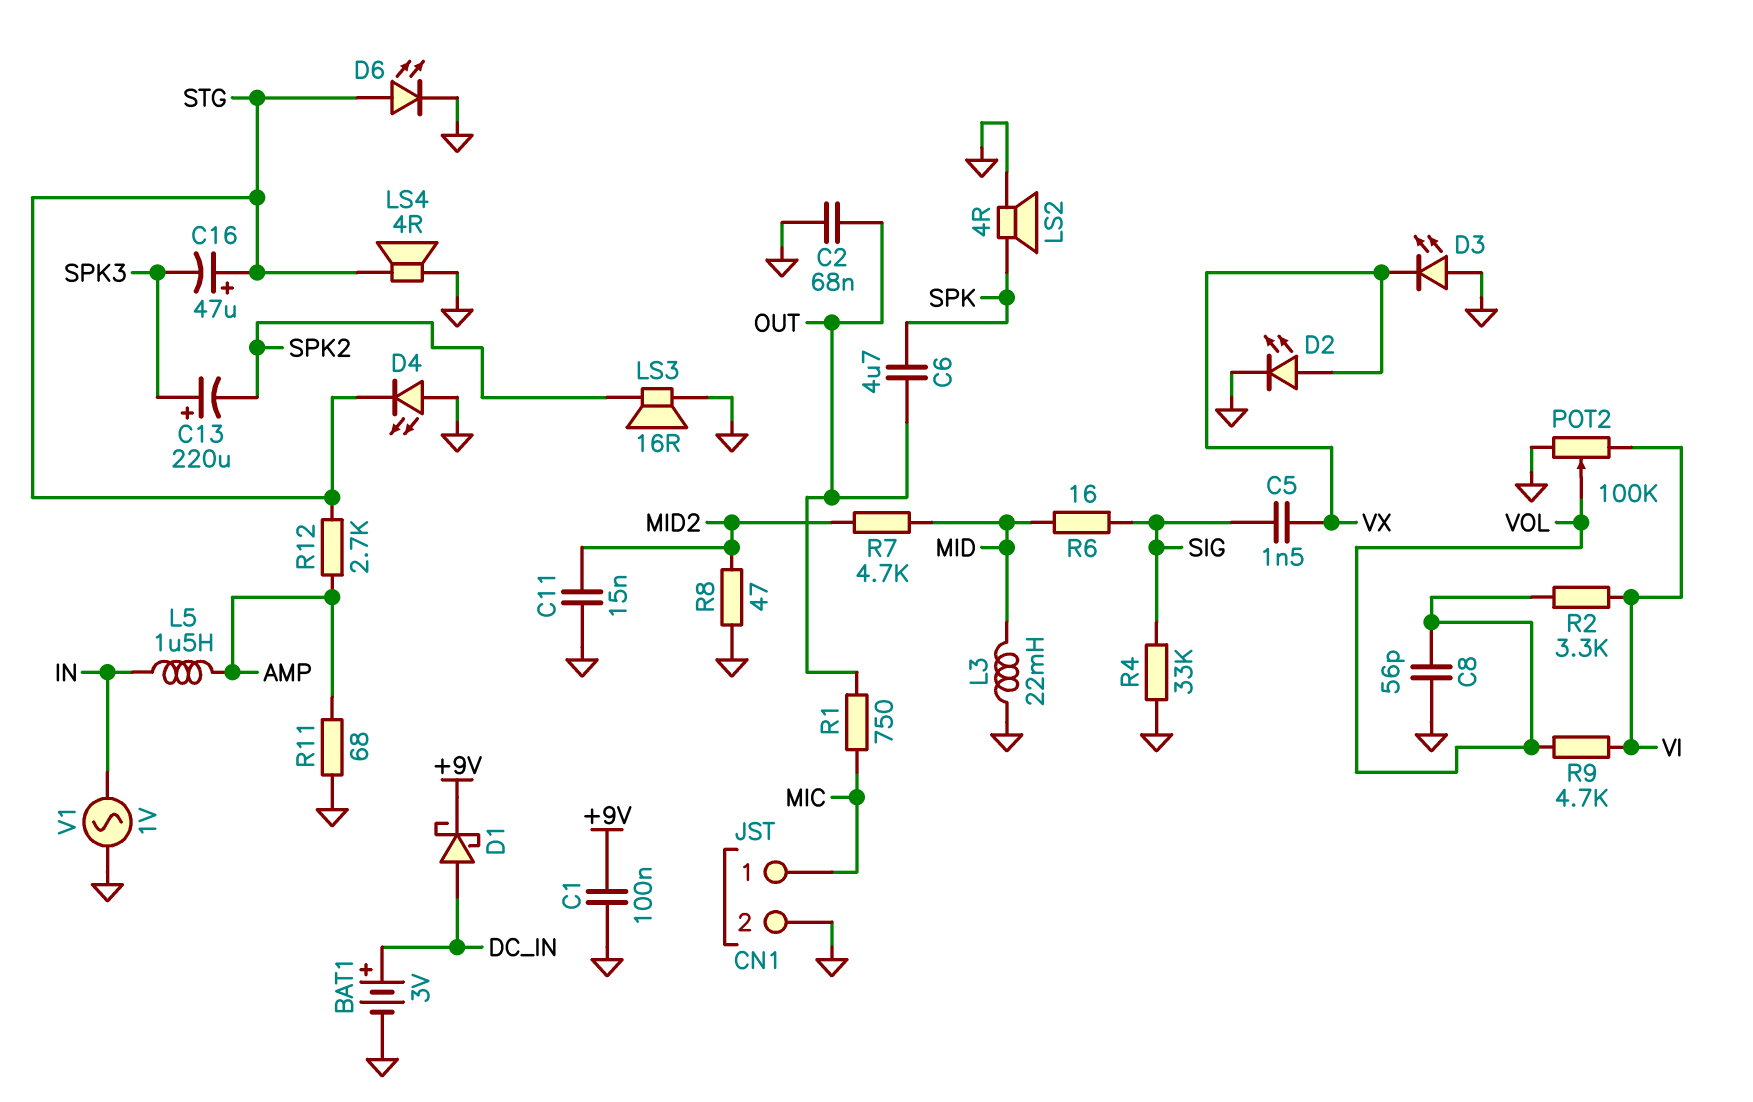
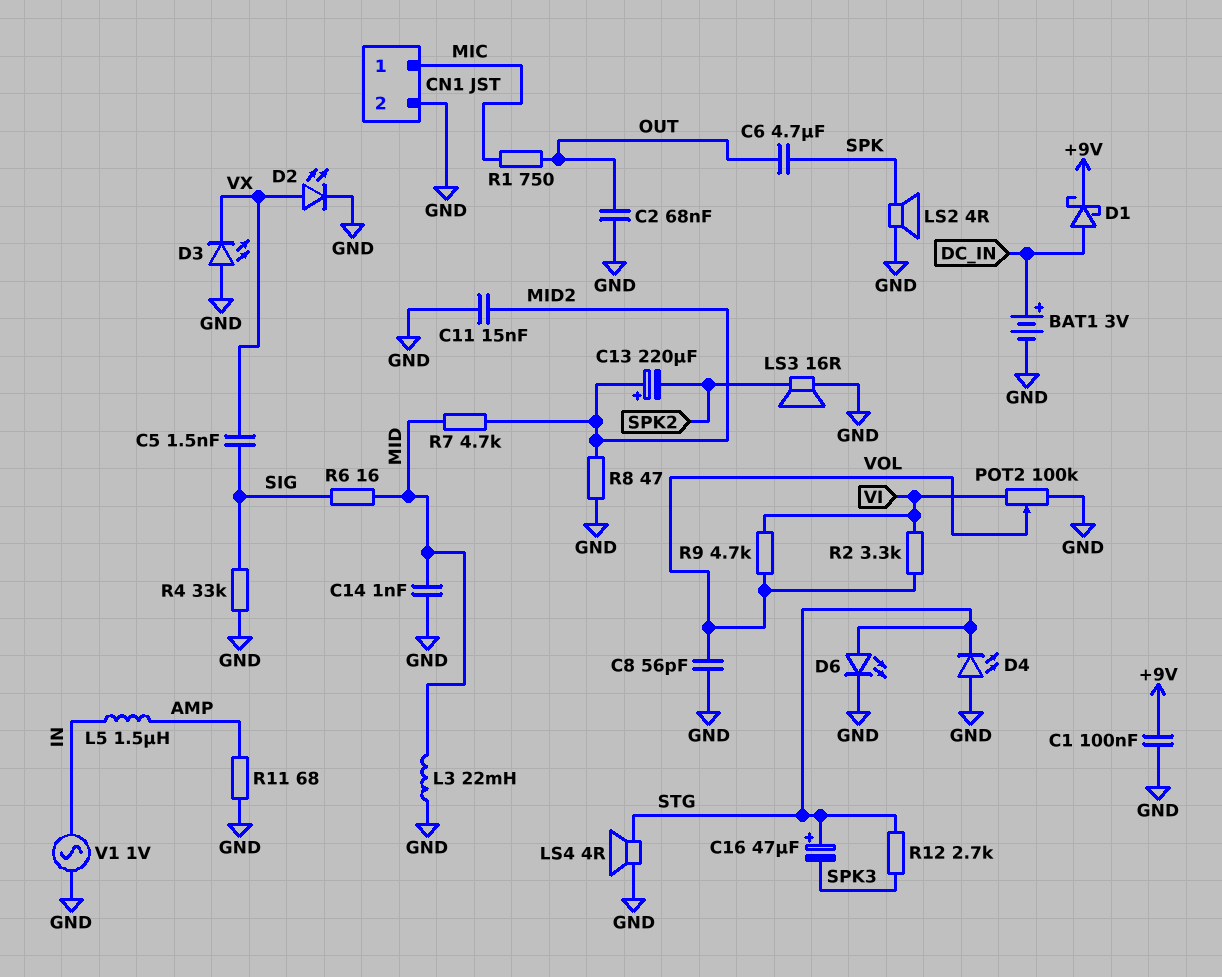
C13: 220uF (plus SPK3, minus SPK2) -> 220uF (plus MID2, minus SPK2)
C14: none -> 1nF (GND, MID)
R12: 2.7k (AMP, STG) -> 2.7k (SPK3, STG)

